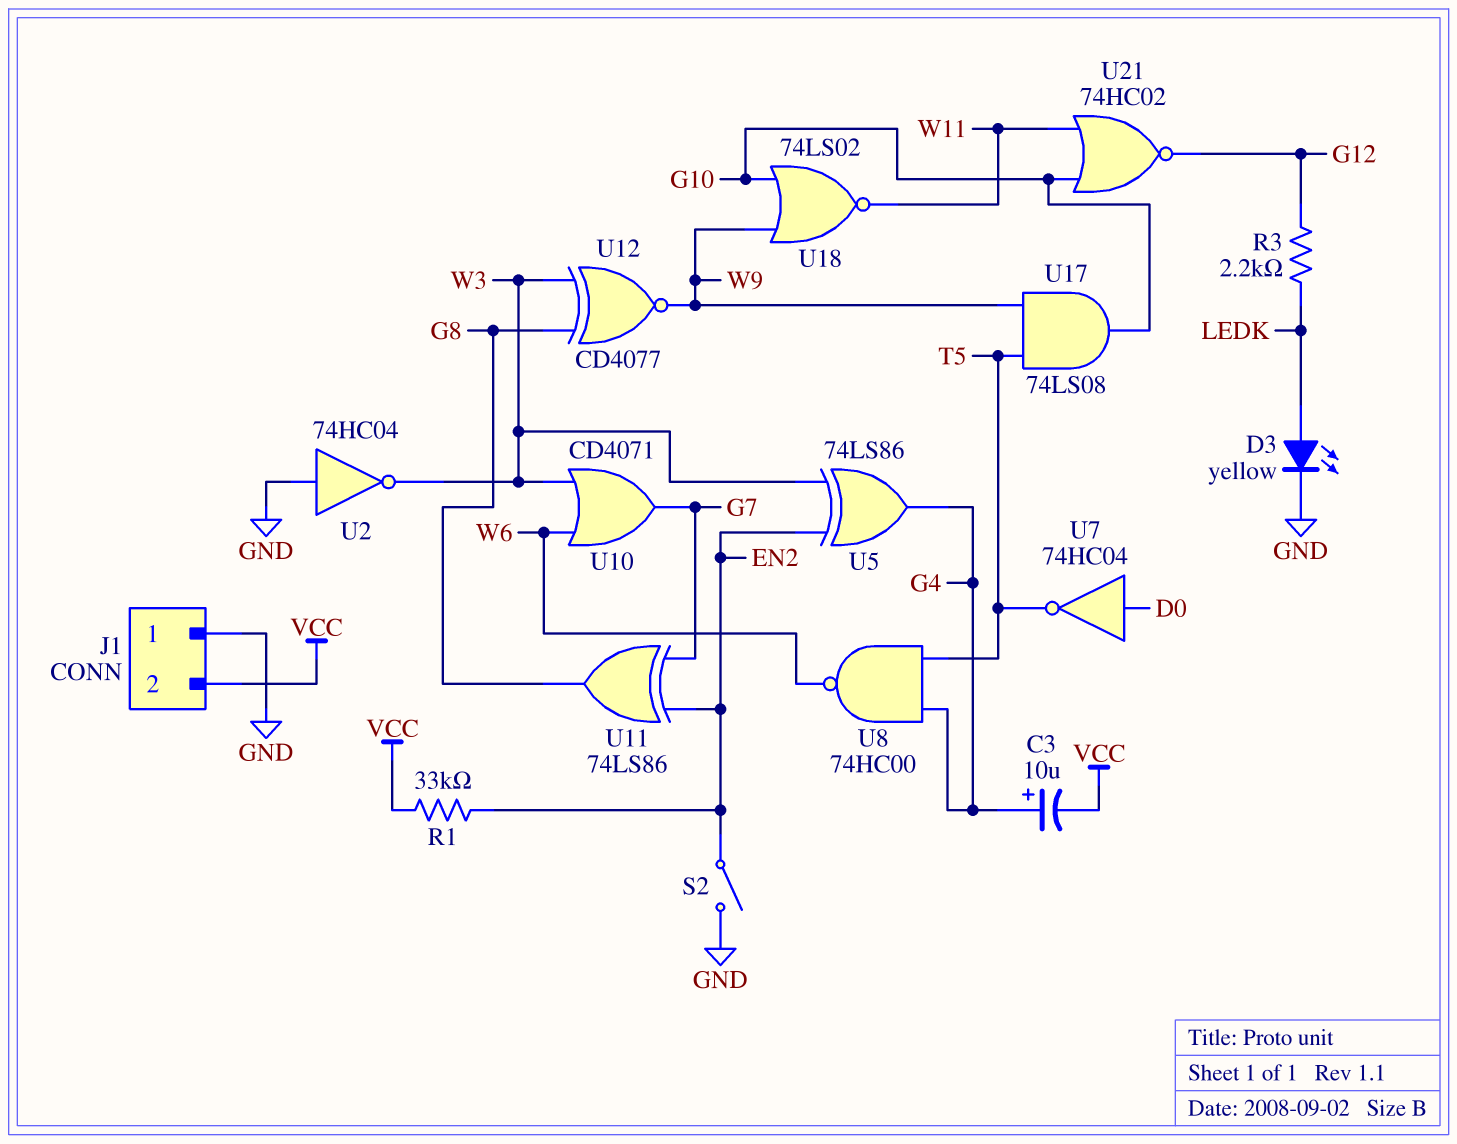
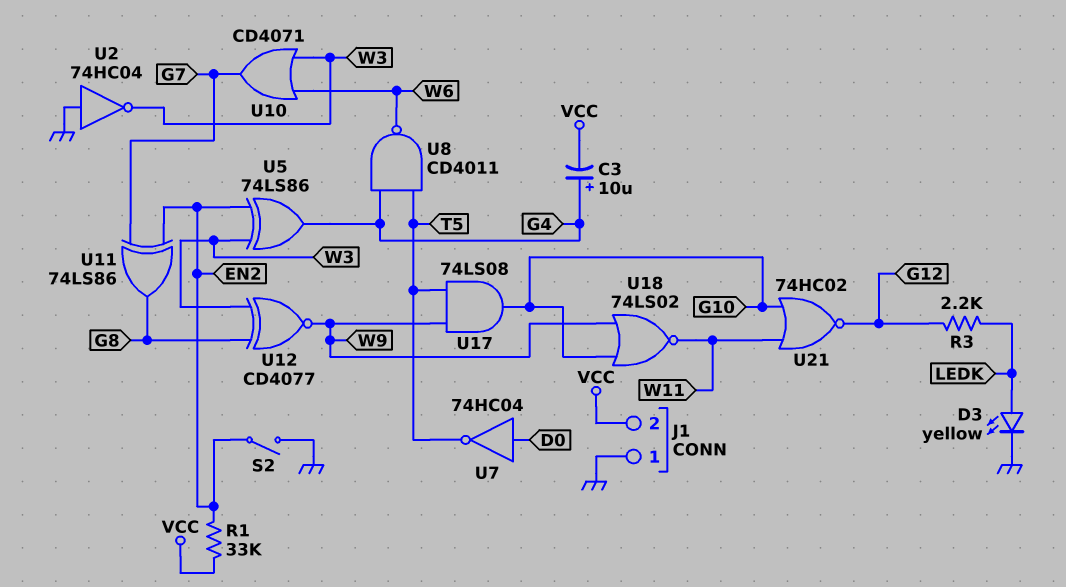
U8: NAND 74HC00 (in G4, in T5, out W6) -> NAND CD4011 (in G4, in T5, out W6)

